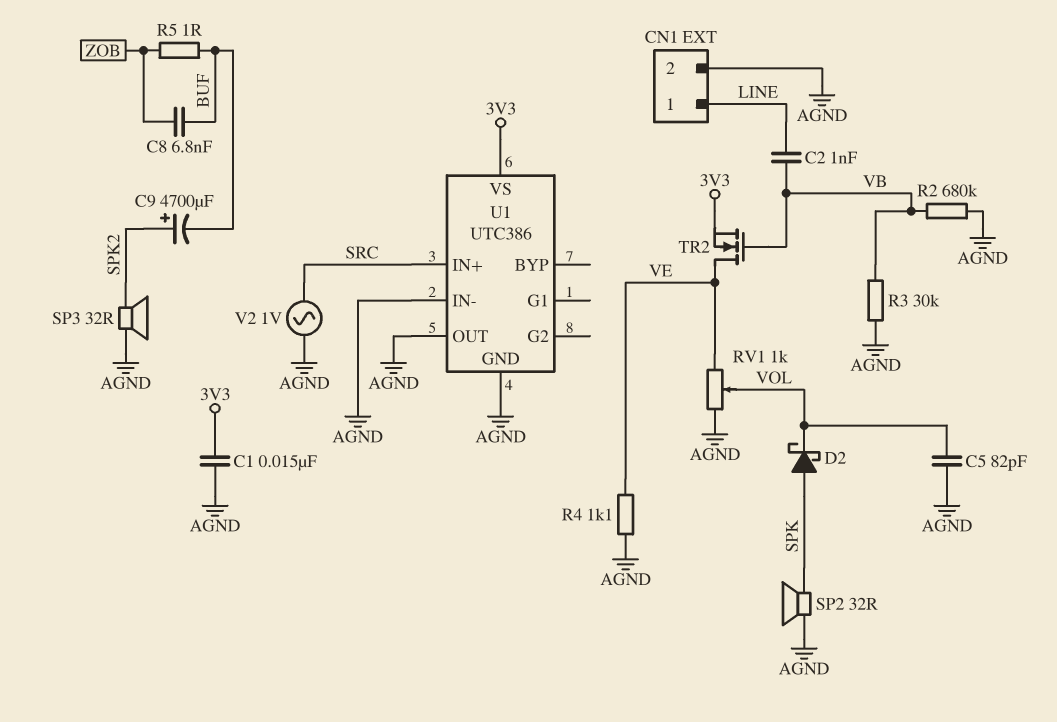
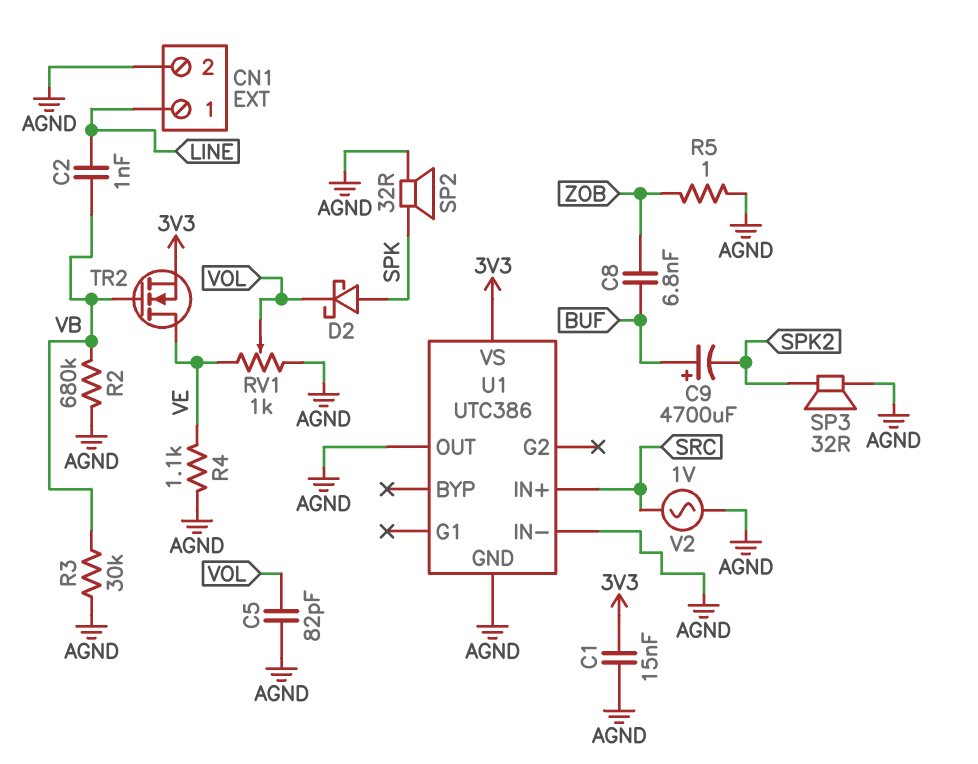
C9: 4700uF (plus SPK2, minus BUF) -> 4700uF (plus BUF, minus SPK2)
R5: 1 (BUF, ZOB) -> 1 (AGND, ZOB)

